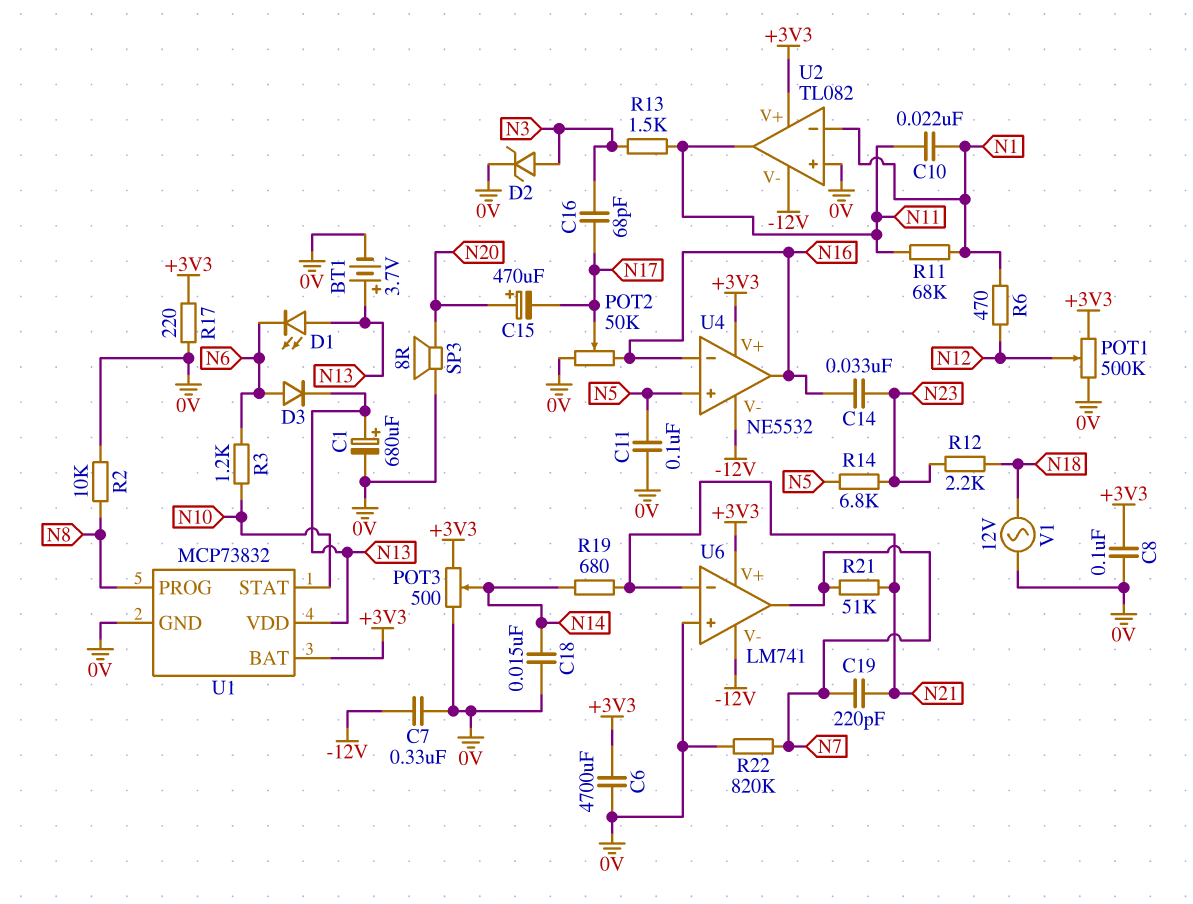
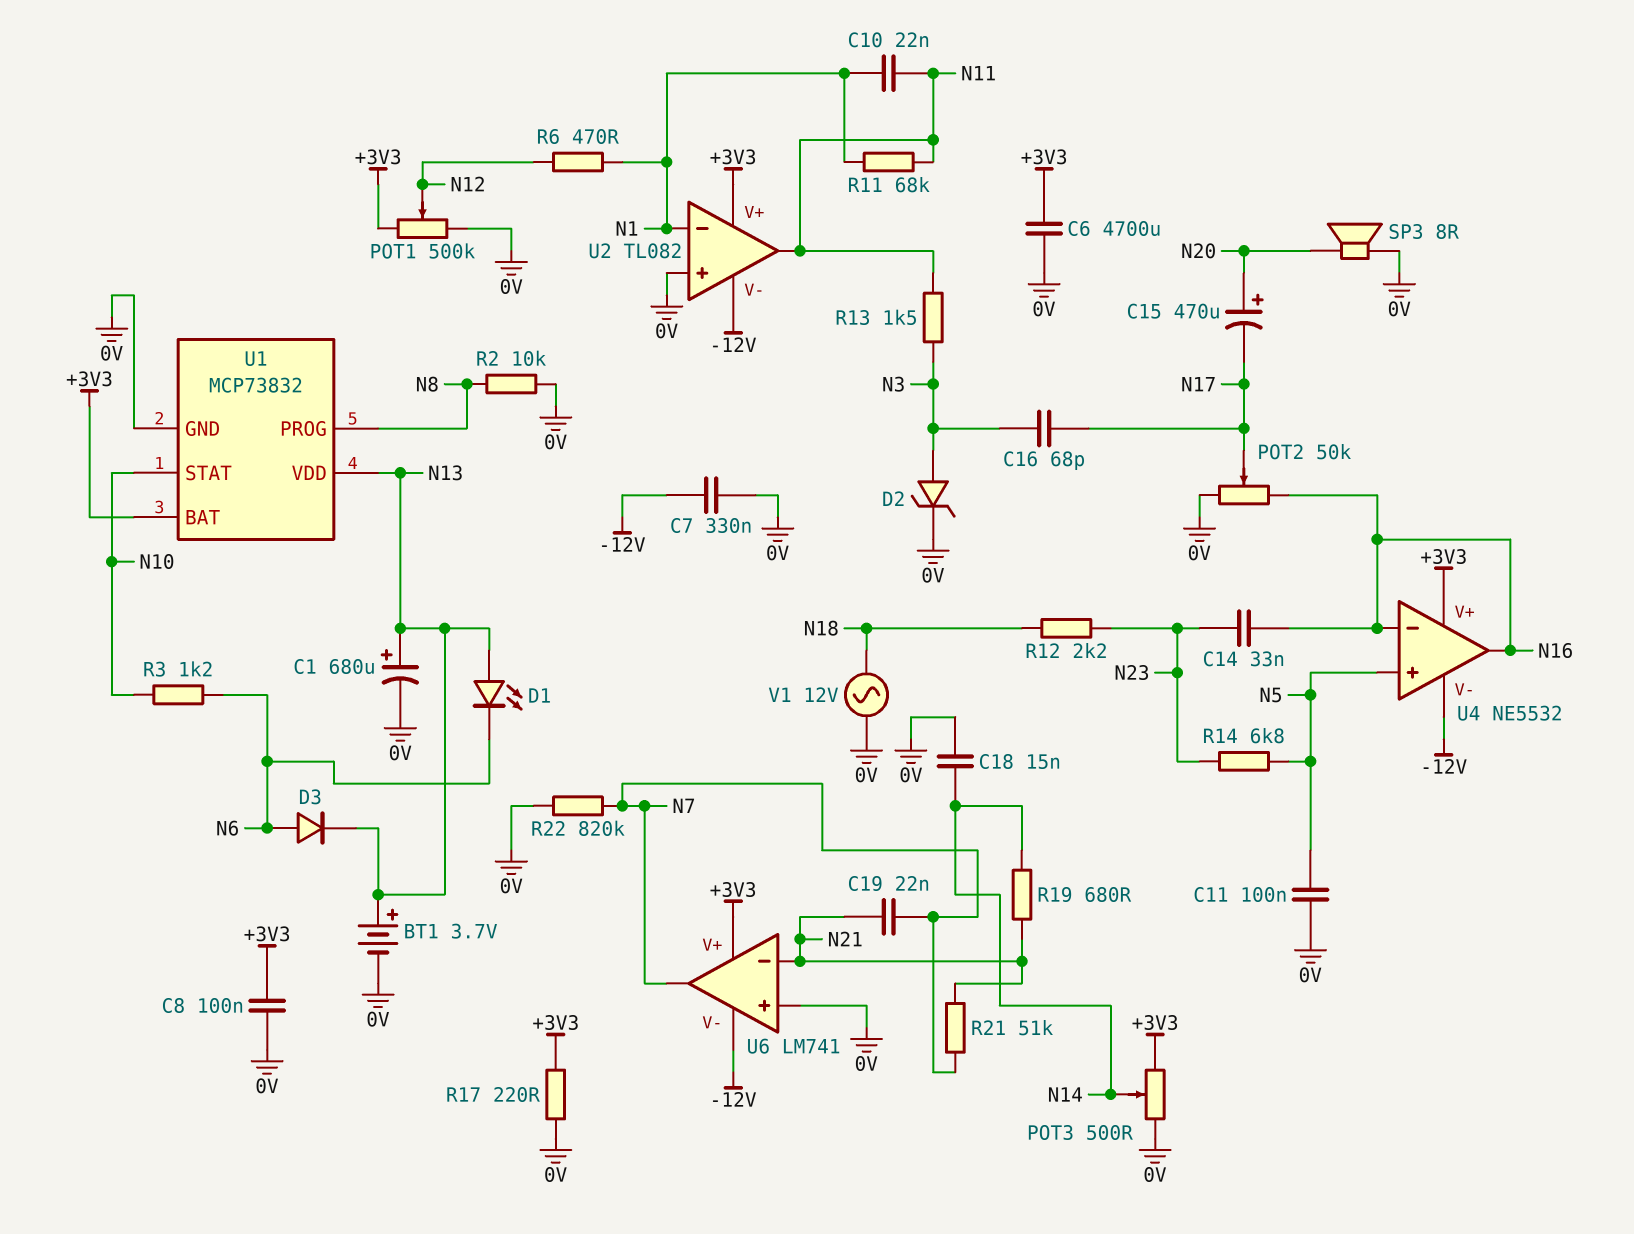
C19: 220pF (N7, N21) -> 22nF (N7, N21)

